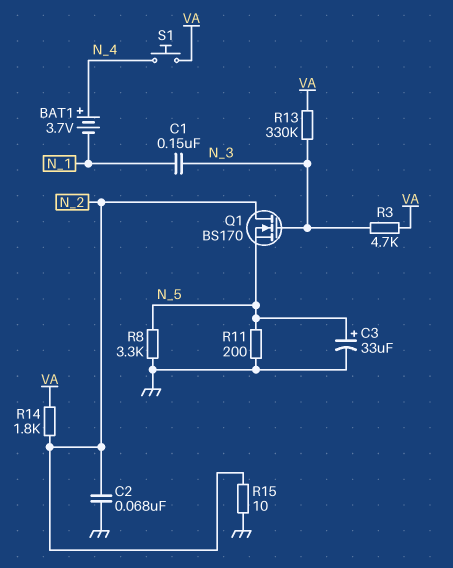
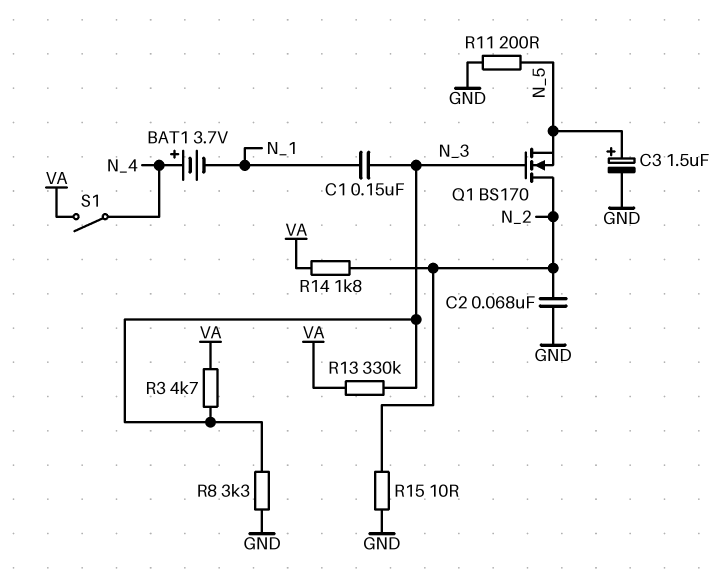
C3: 33uF (plus N_5, minus GND) -> 1.5uF (plus N_5, minus GND)
R8: 3.3k (GND, N_5) -> 3.3k (GND, N_3)
S1: button (N_4, VA) -> switch (N_4, VA)

